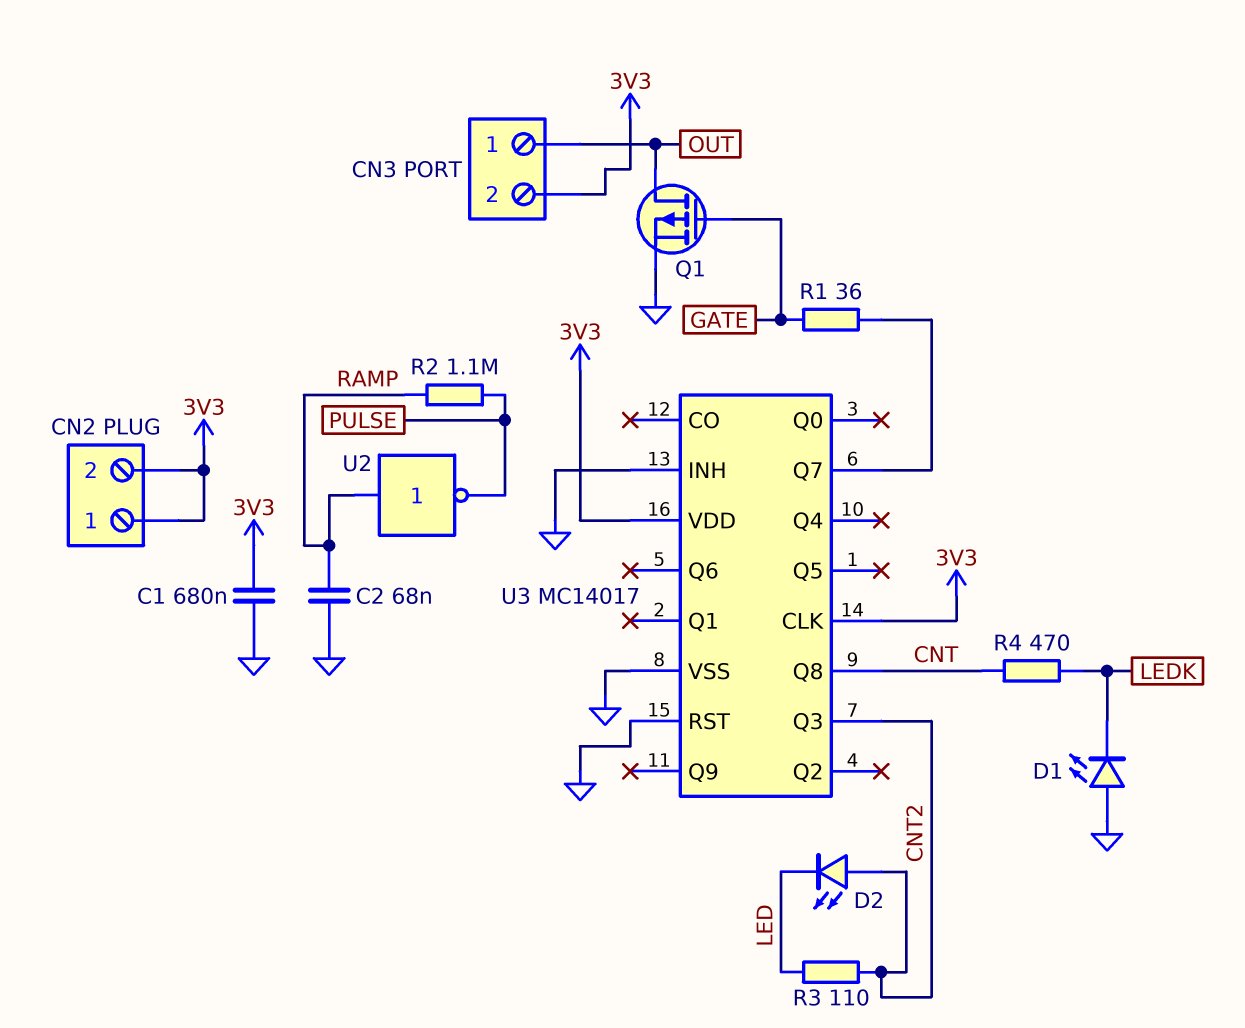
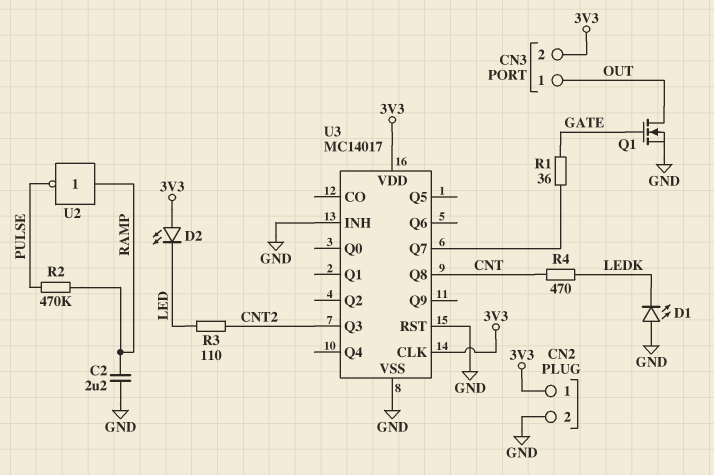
C1: 680nF (3V3, GND) -> none
C2: 68nF (GND, RAMP) -> 2.2uF (GND, RAMP)
CN2 pin 2: 3V3 -> GND
D2: LED (A CNT2, K LED) -> LED (A 3V3, K LED)
Q1: PMOS (G GATE, D OUT, S GND) -> NMOS (G GATE, D OUT, S GND)
R2: 1.1M (PULSE, RAMP) -> 470k (PULSE, RAMP)

